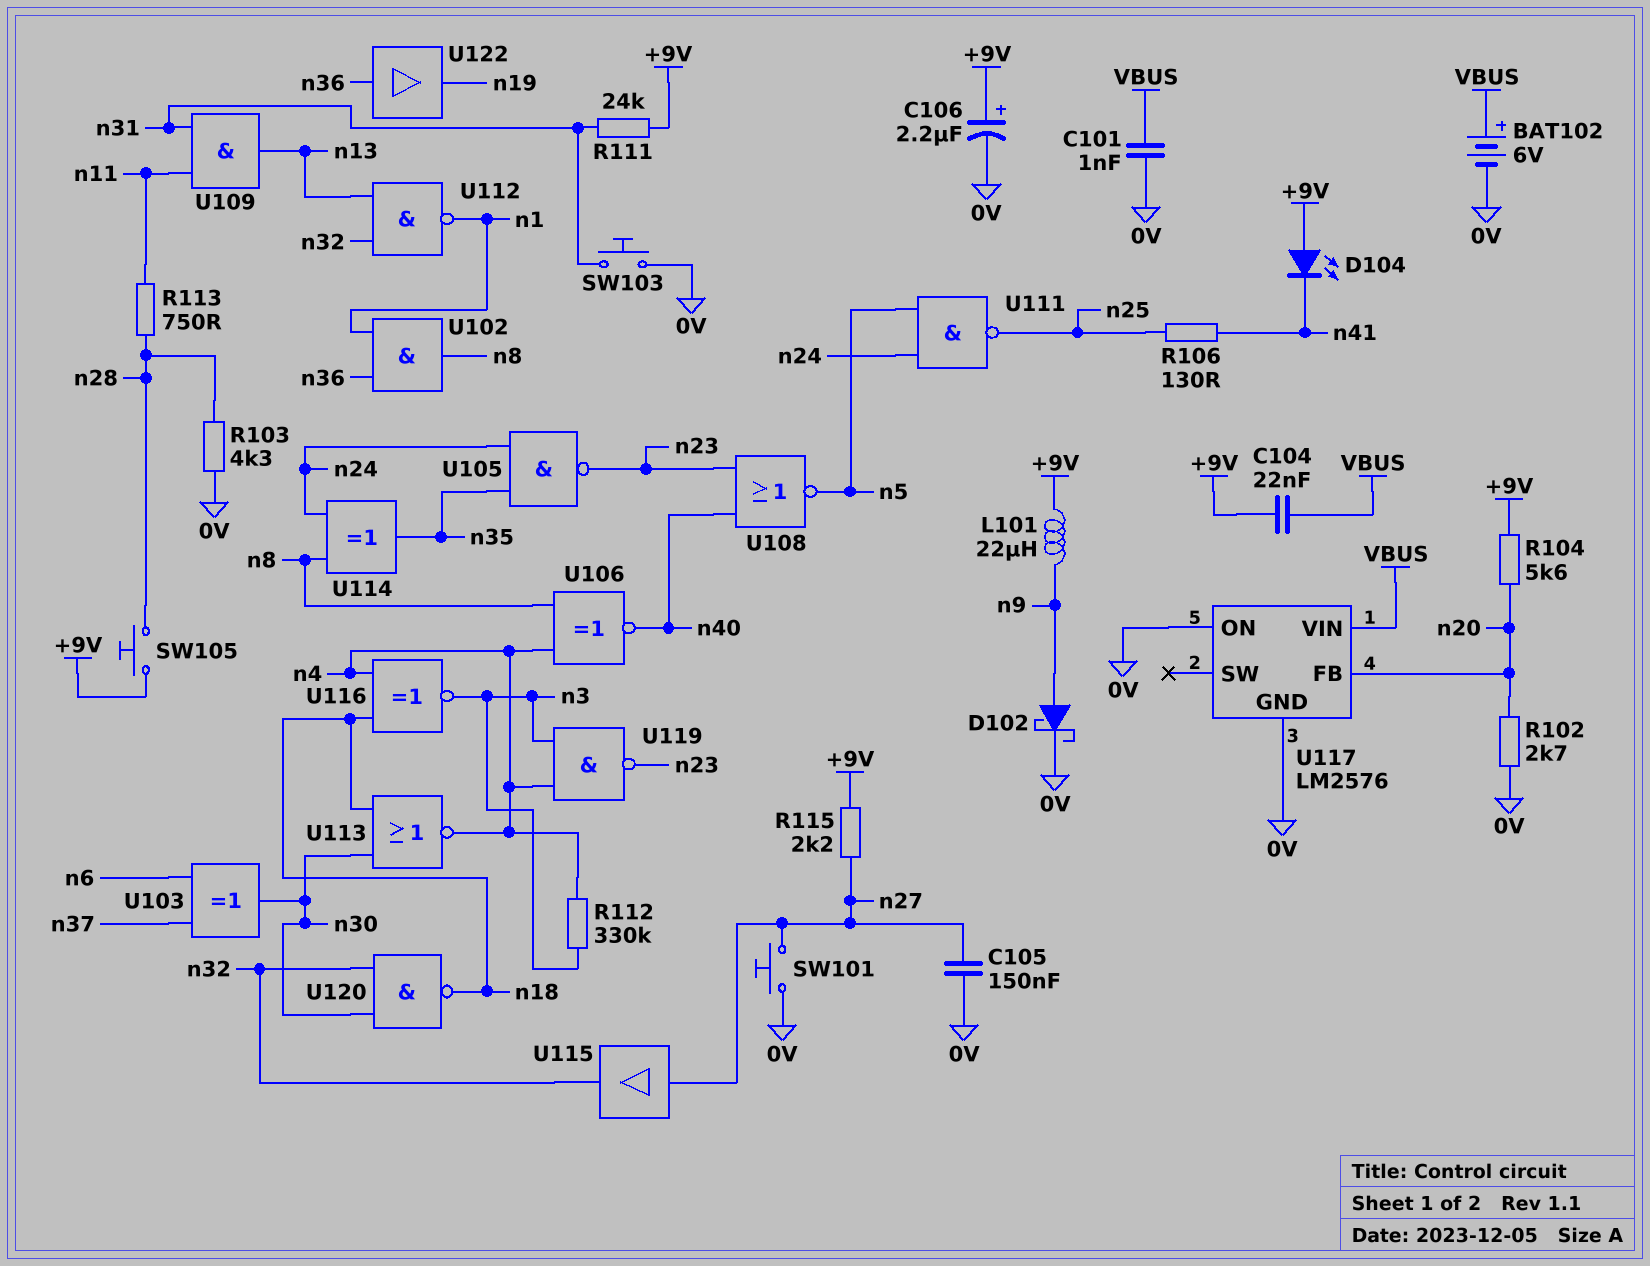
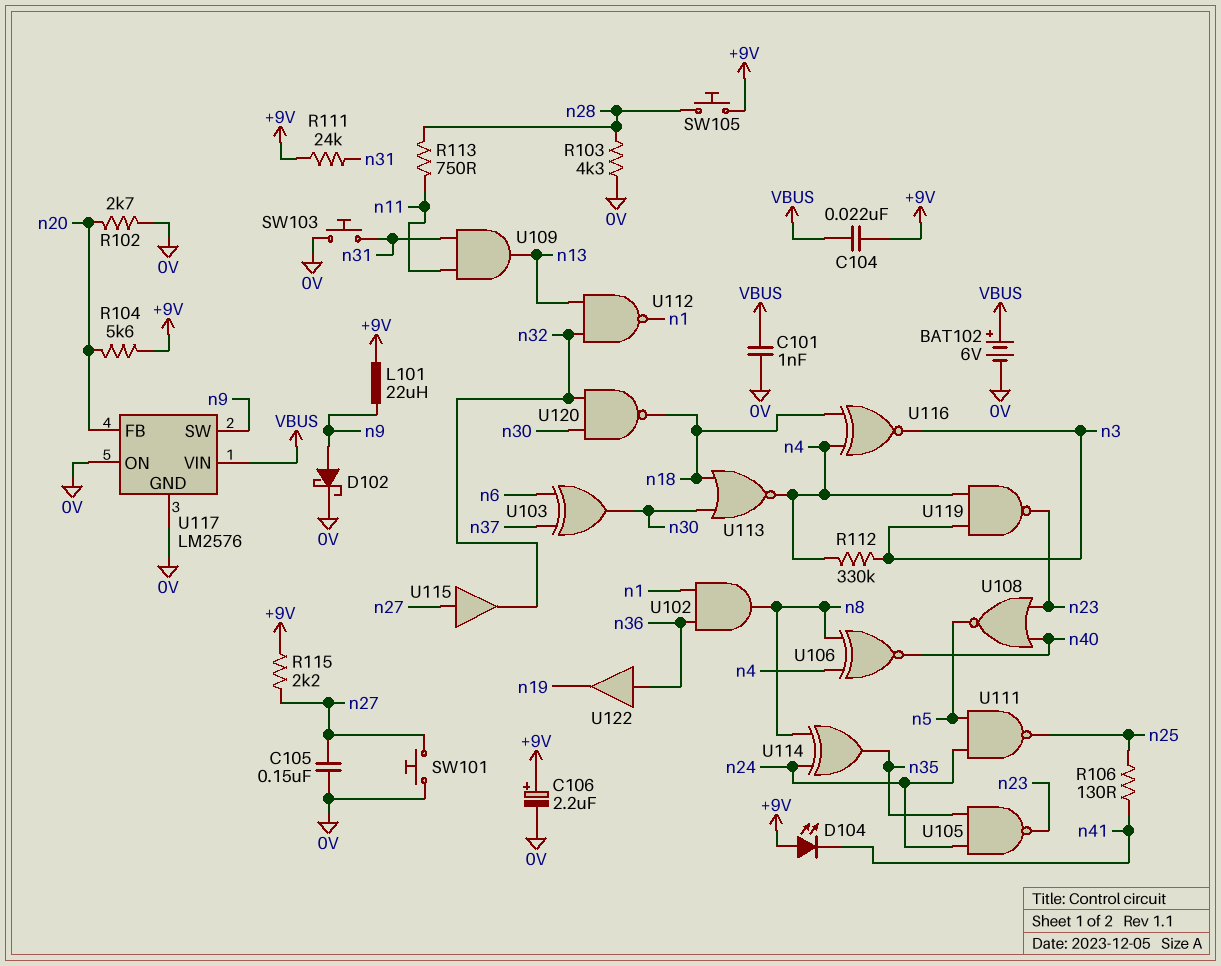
U117 pin SW: none -> n9

